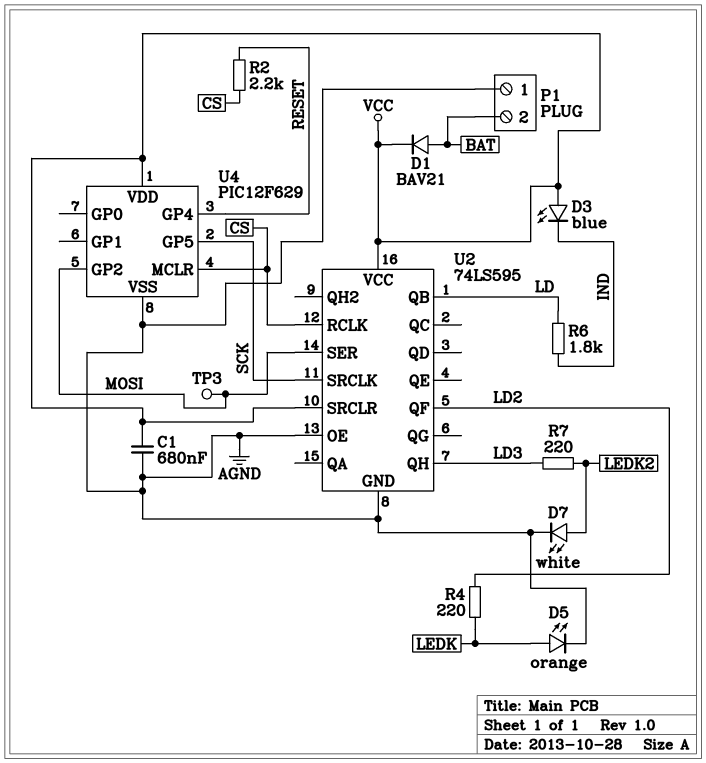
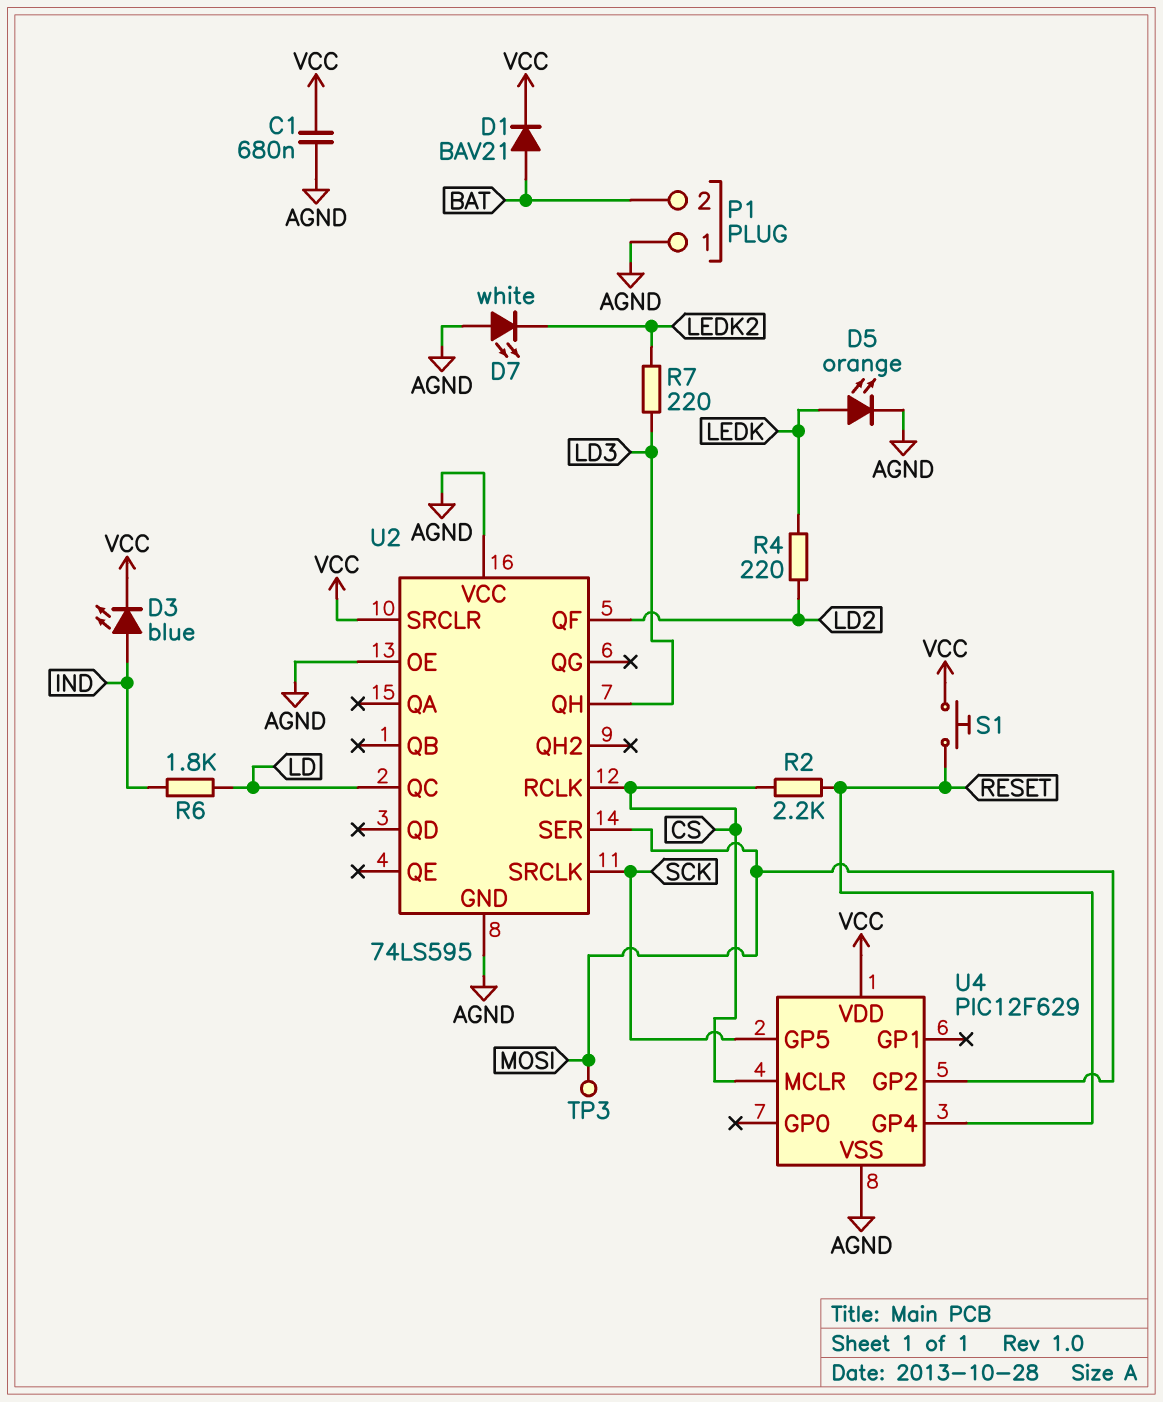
D3: LED blue (A VCC, K IND) -> LED blue (A IND, K VCC)
D7: LED white (A LEDK2, K AGND) -> LED white (A AGND, K LEDK2)
S1: none -> button (RESET, VCC)
U2 pin QB: LD -> none
U2 pin QC: none -> LD
U2 pin VCC: VCC -> AGND

